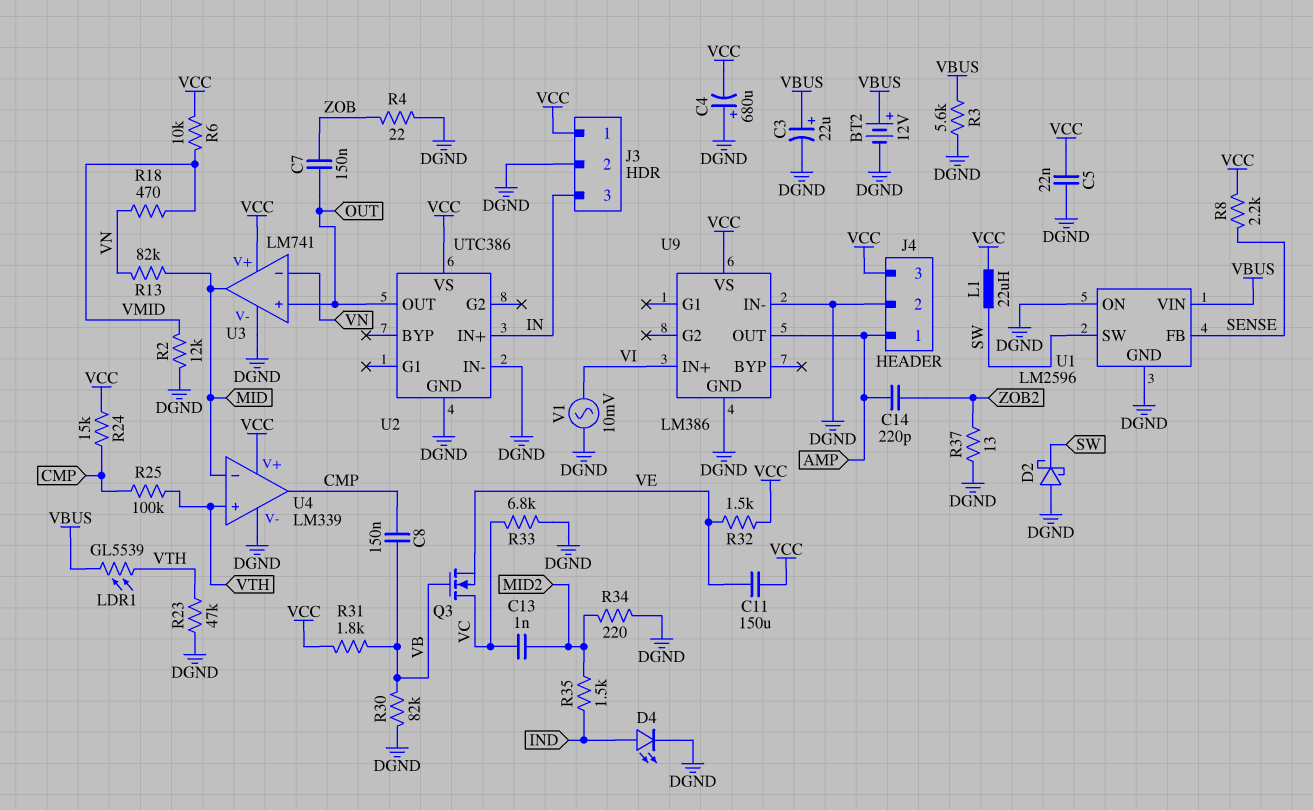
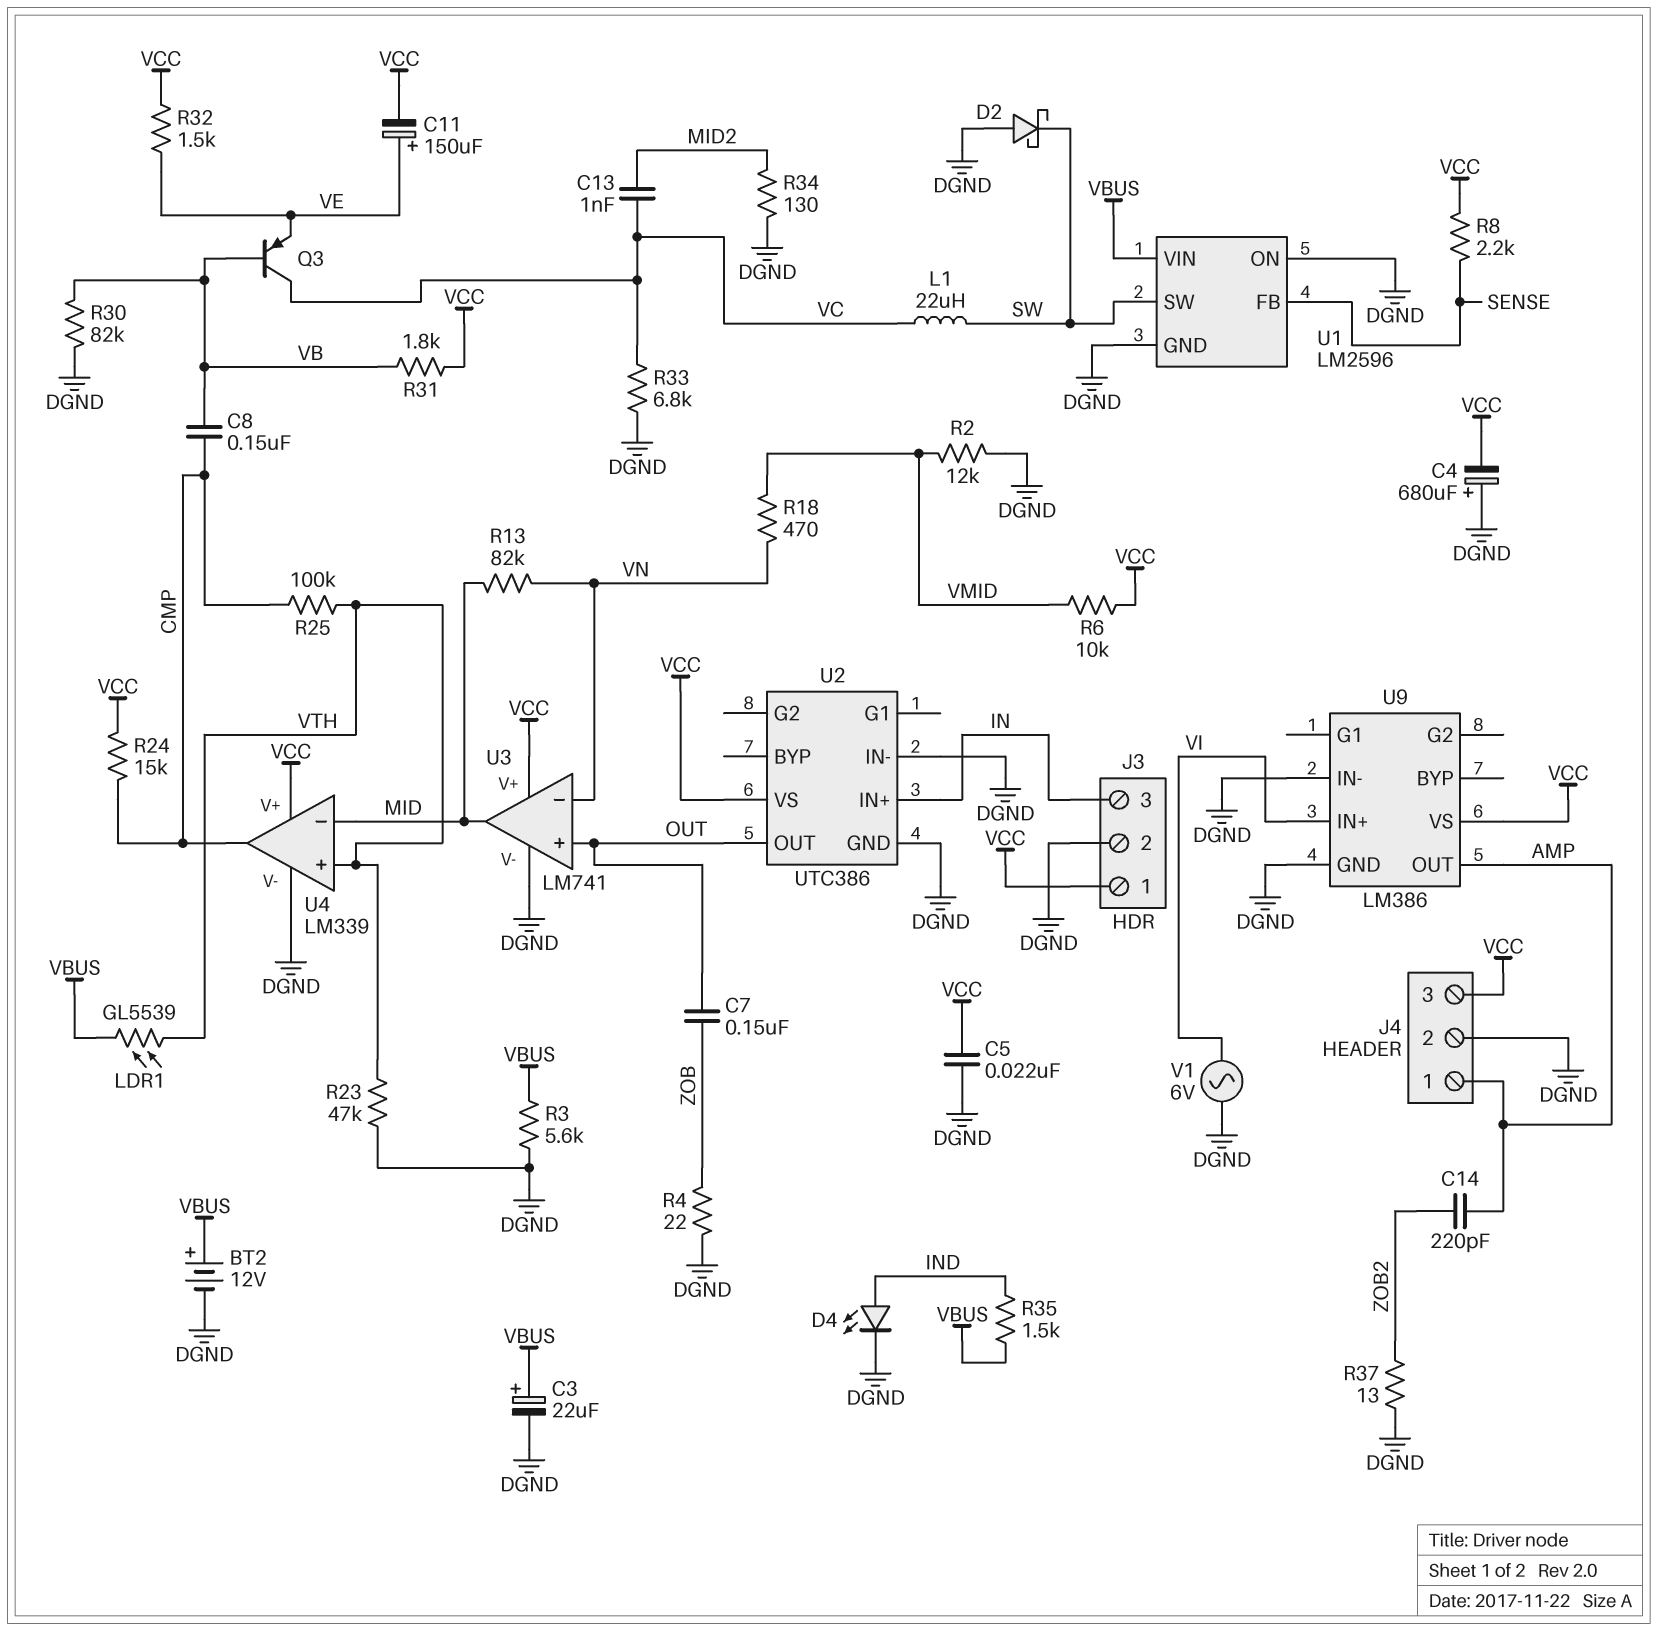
C11: 150uF (VCC, VE) -> 150uF (plus VE, minus VCC)
L1: 22uH (SW, VCC) -> 22uH (SW, VC)
Q3: NMOS (G VB, D VC, S VE) -> PNP (B VB, C VC, E VE)
R34: 220 (DGND, MID2) -> 130 (DGND, MID2)
R35: 1.5k (IND, MID2) -> 1.5k (IND, VBUS)
V1: AC 10mV (DGND, VI) -> AC 6V (DGND, VI)

